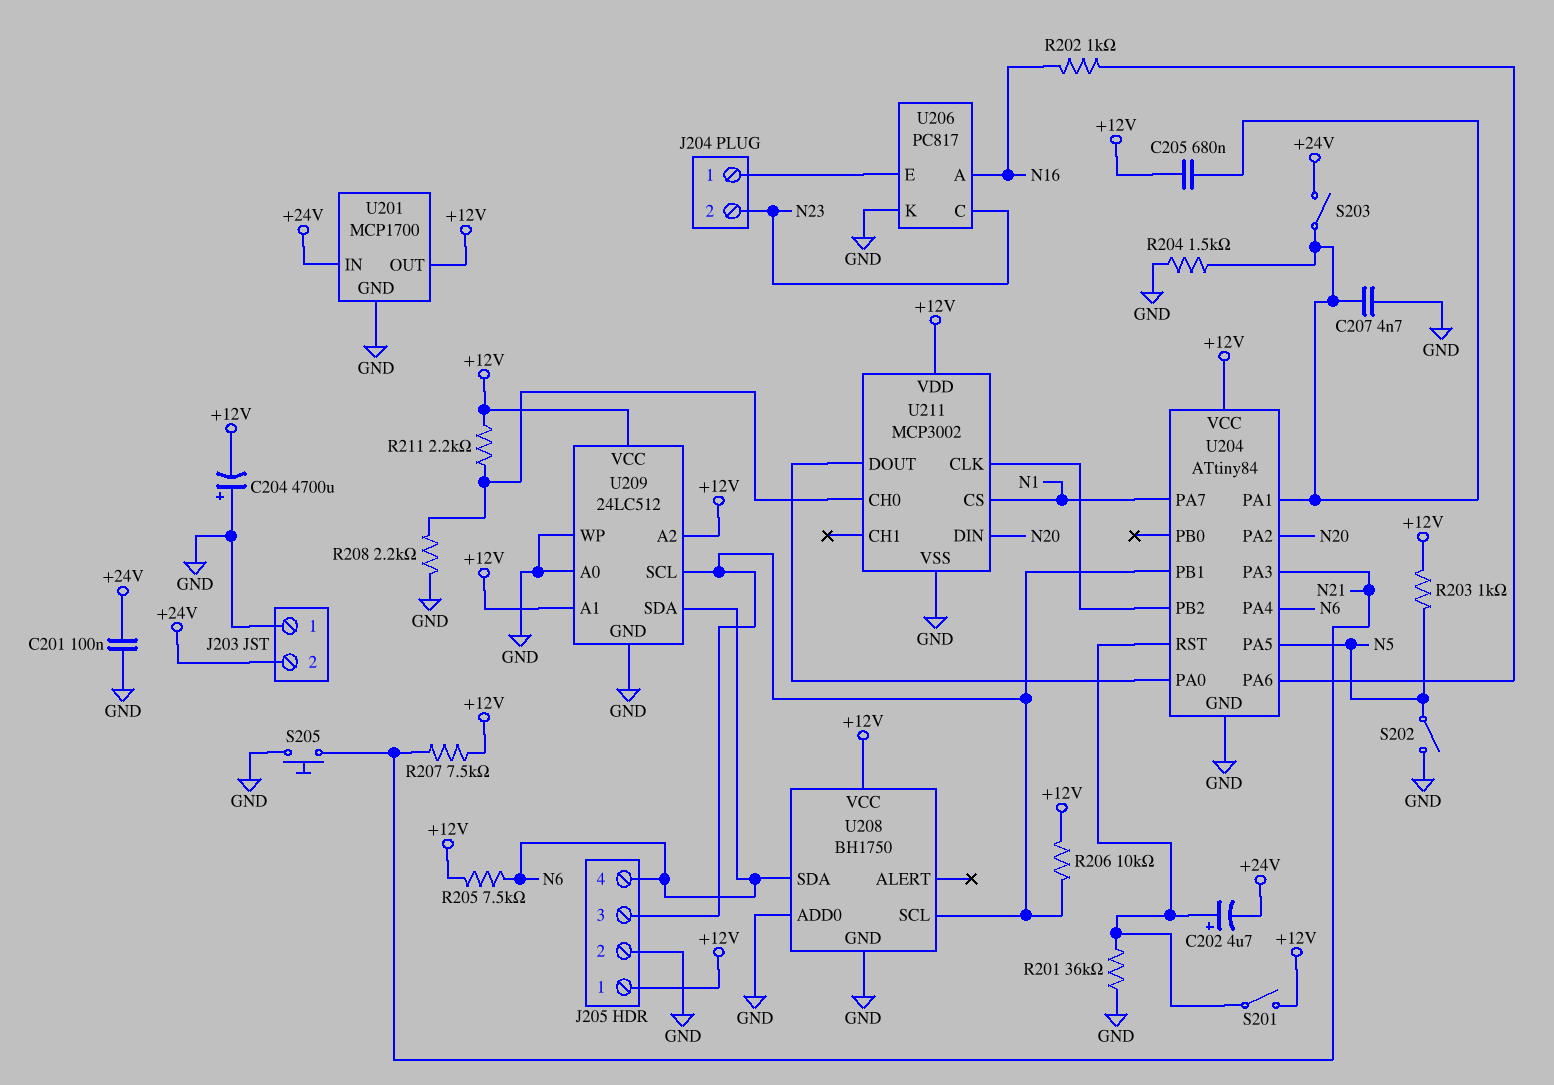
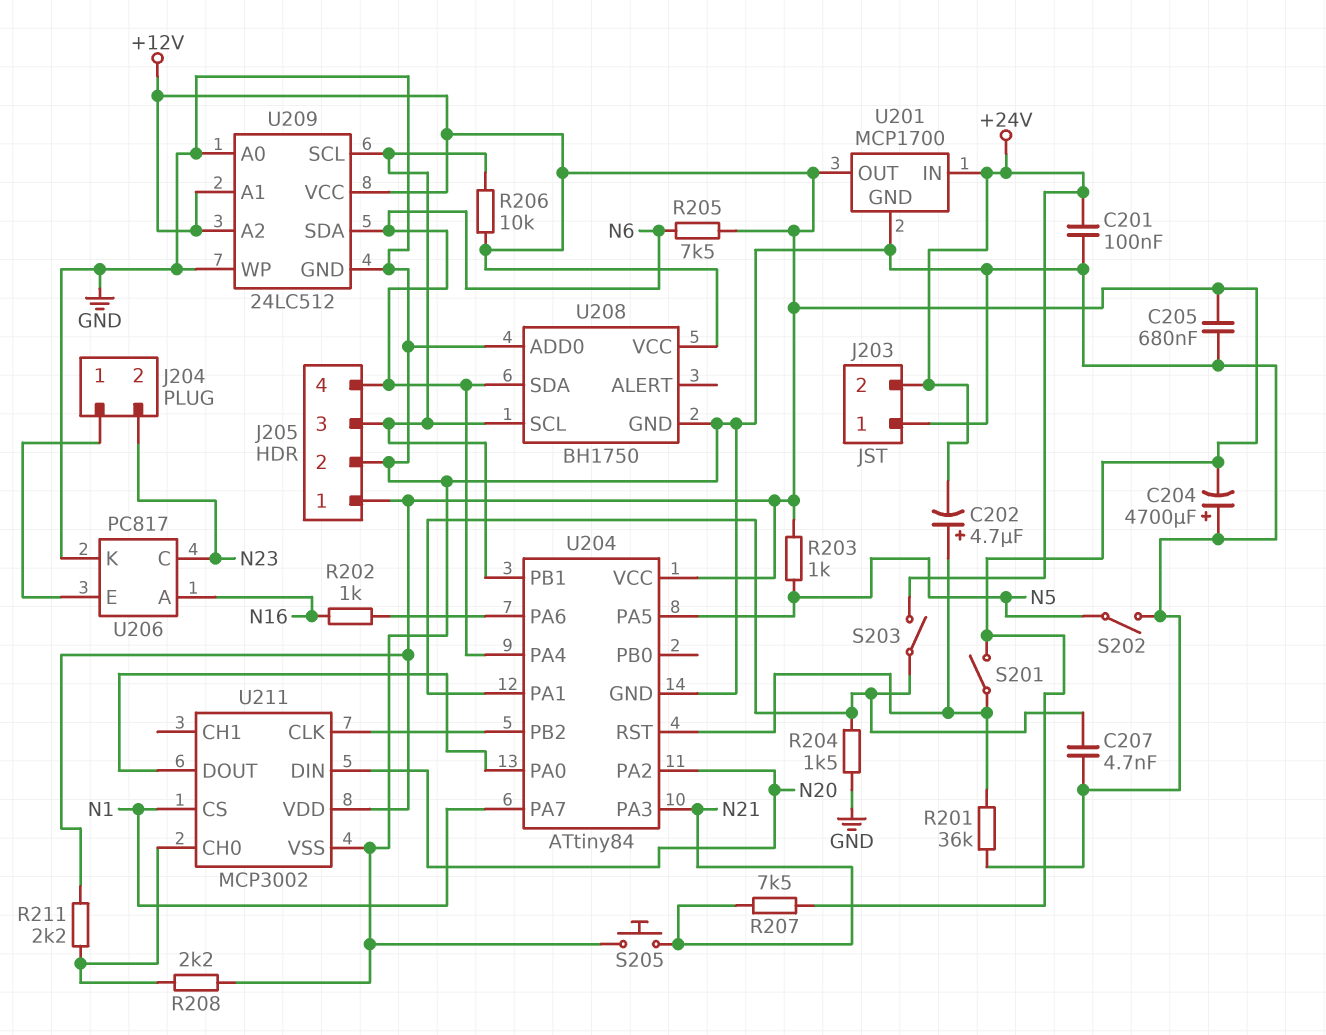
C205: 680nF (+12V, U204/PA1) -> 680nF (+12V, GND)

